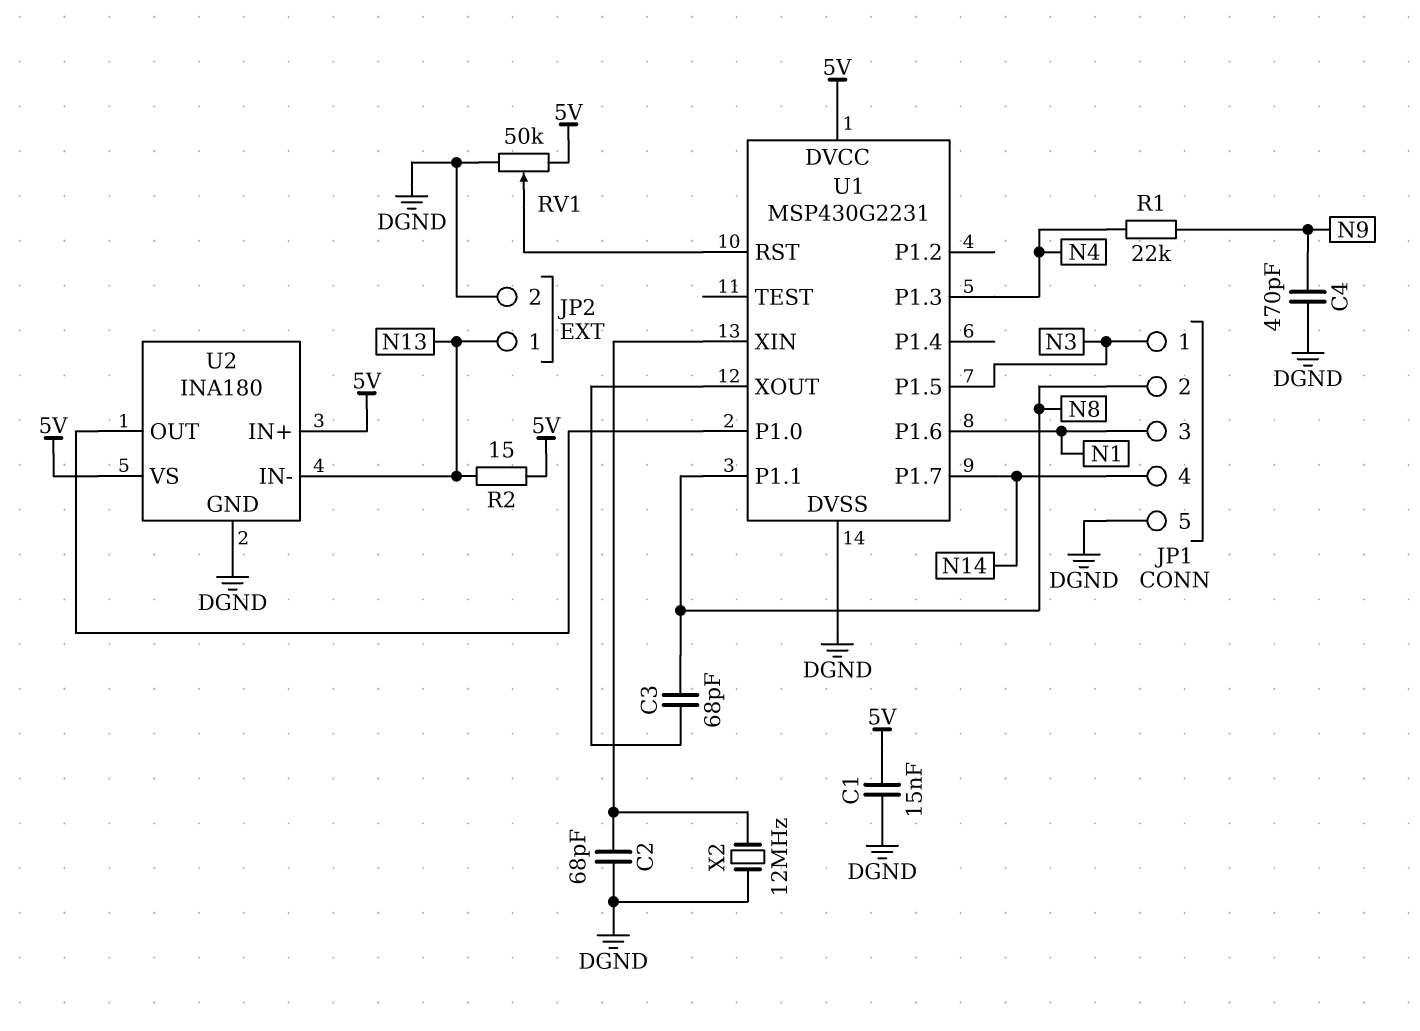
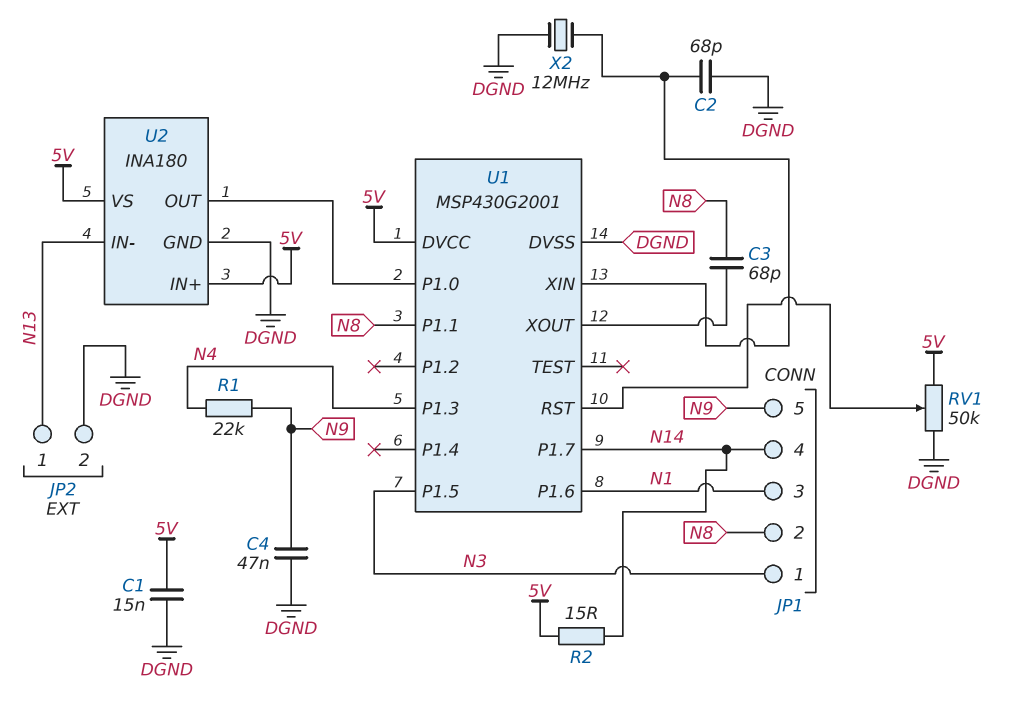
C4: 470pF (DGND, N9) -> 47nF (DGND, N9)
JP1 pin 5: DGND -> N9
R2: 15 (5V, N13) -> 15 (5V, N14)
U1: MSP430G2231 -> MSP430G2001

